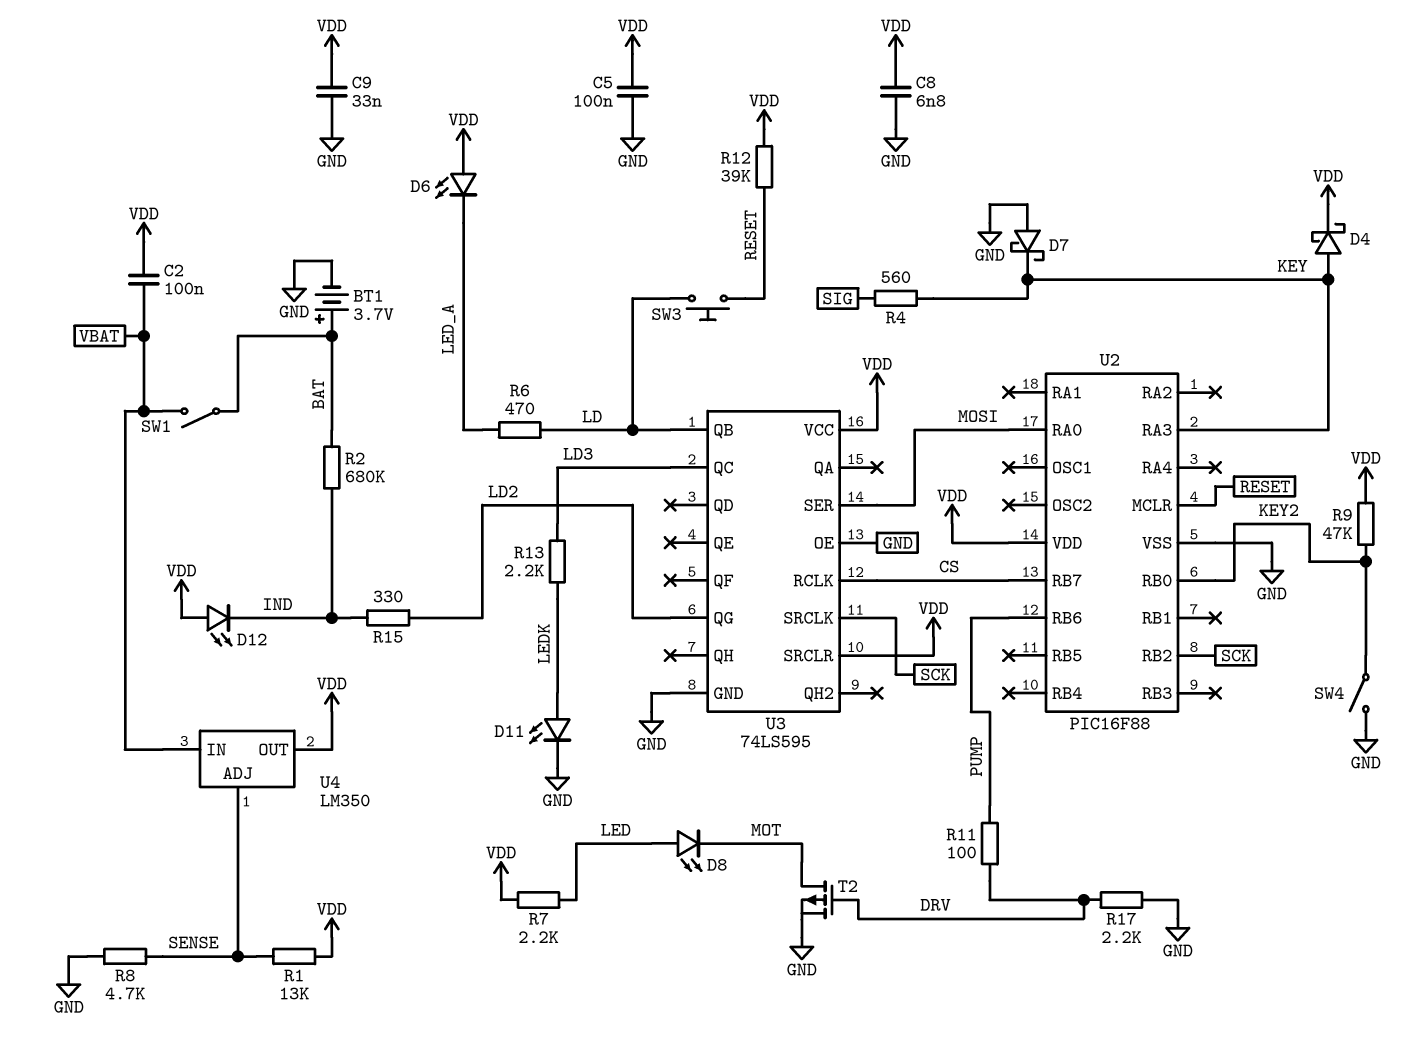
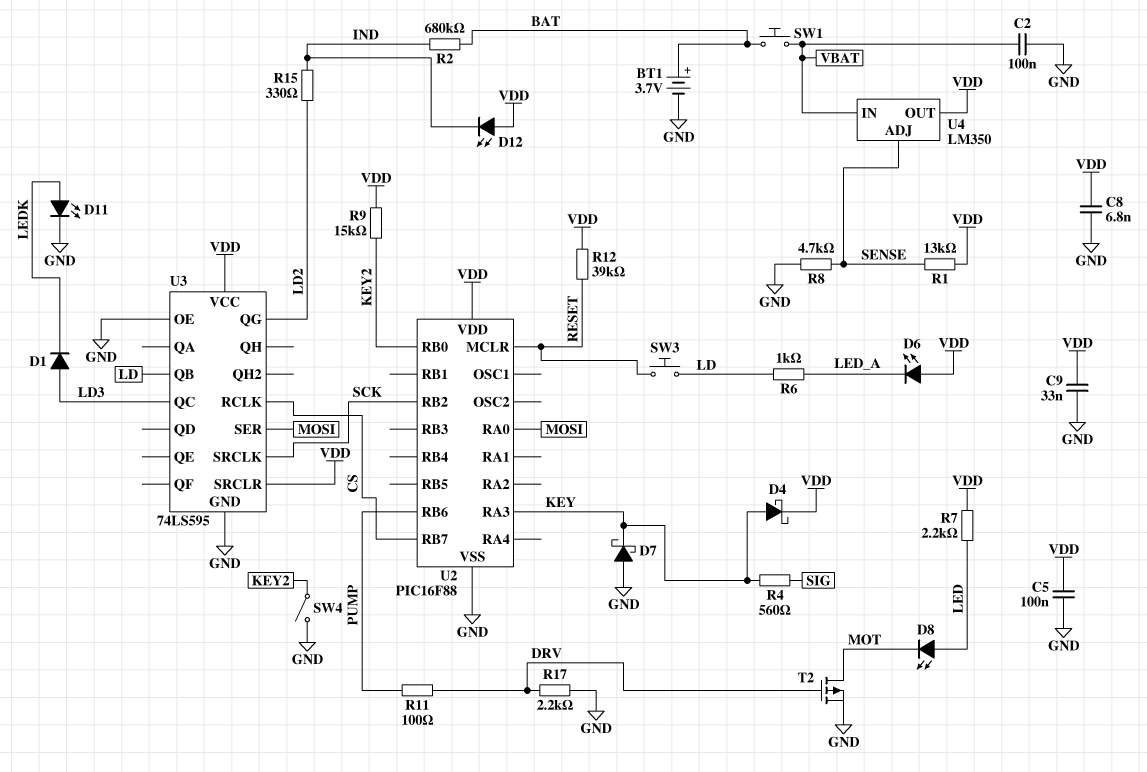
C2: 100nF (VBAT, VDD) -> 100nF (GND, VBAT)
D1: none -> diode (A LD3, K LEDK)
R6: 470 (LD, LED_A) -> 1k (LD, LED_A)
R9: 47k (KEY2, VDD) -> 15k (KEY2, VDD)
R13: 2.2k (LD3, LEDK) -> none
SW1: switch (BAT, VBAT) -> button (BAT, VBAT)

